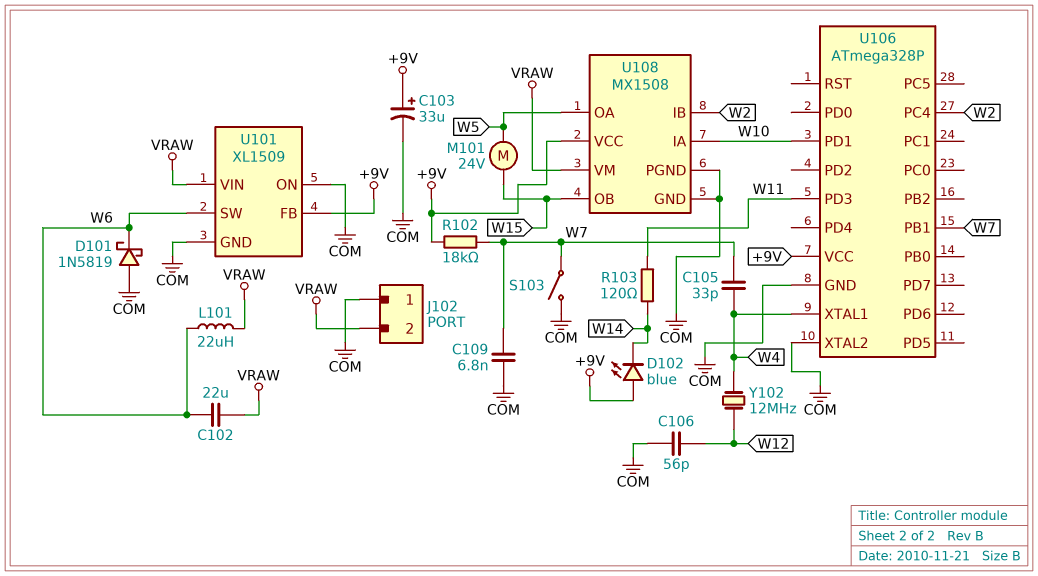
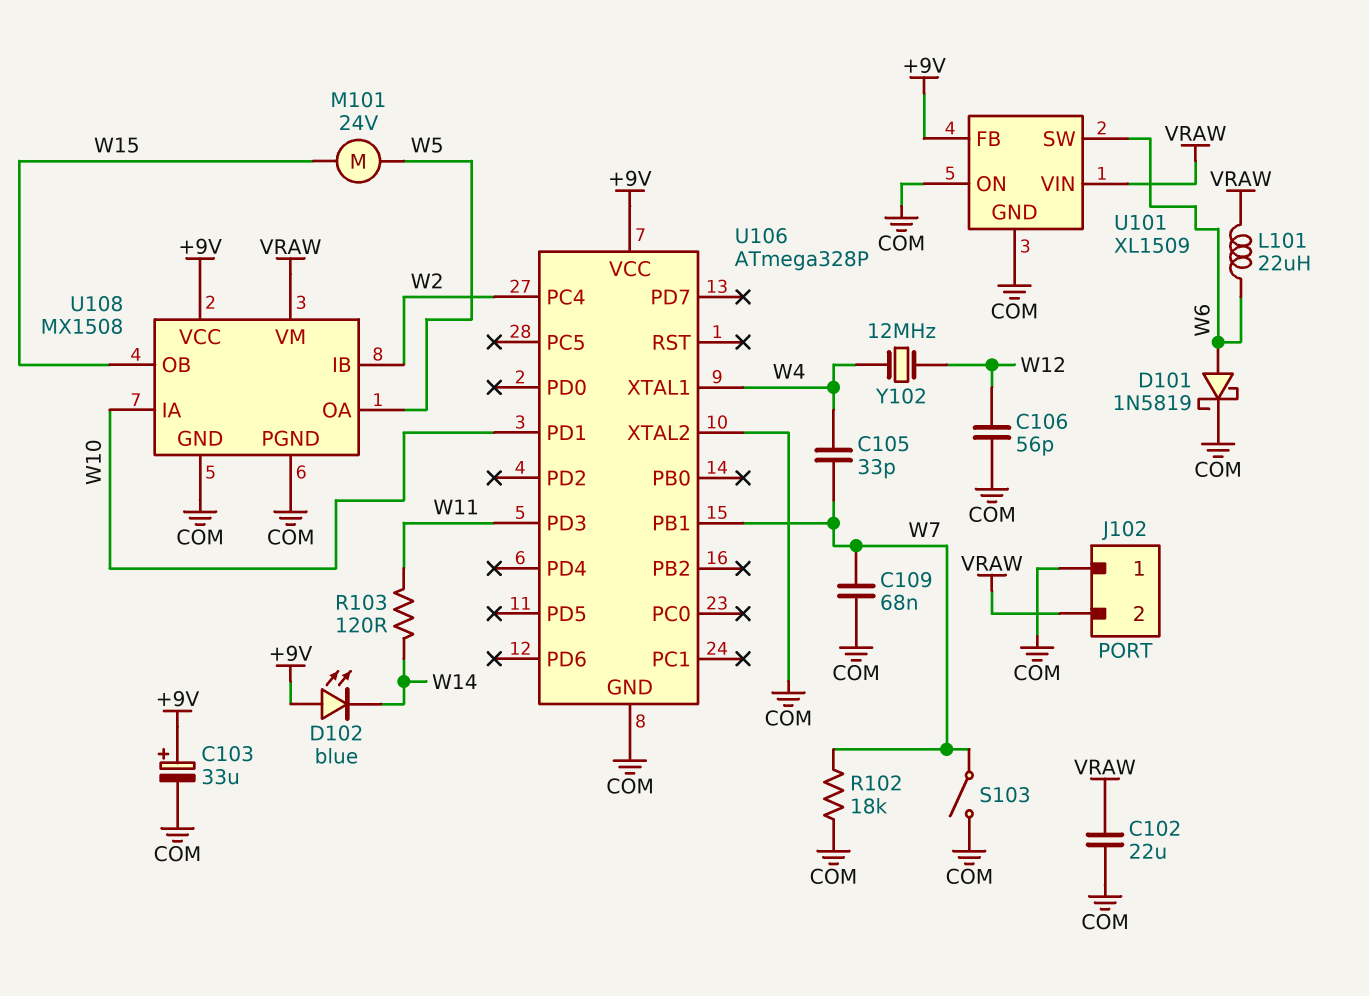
C102: 22uF (VRAW, W6) -> 22uF (COM, VRAW)
C109: 6.8nF (COM, W7) -> 68nF (COM, W7)
D101: schottky 1N5819 (A COM, K W6) -> schottky 1N5819 (A W6, K COM)
R102: 18k (+9V, W7) -> 18k (COM, W7)

